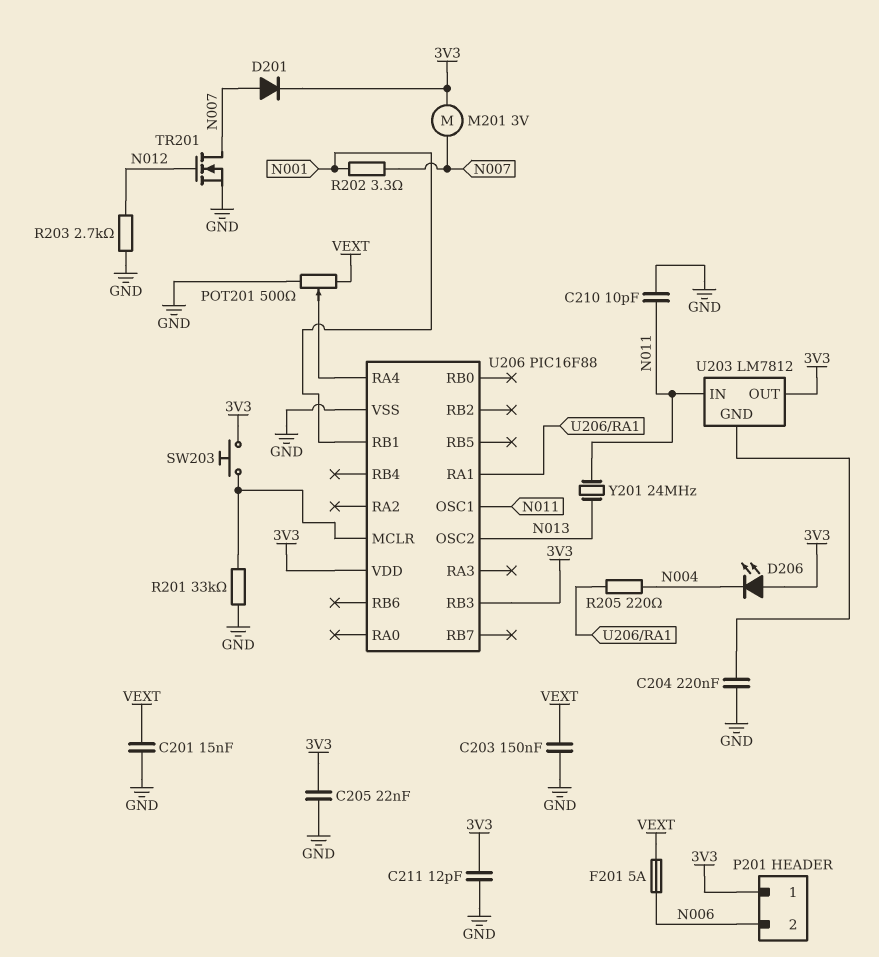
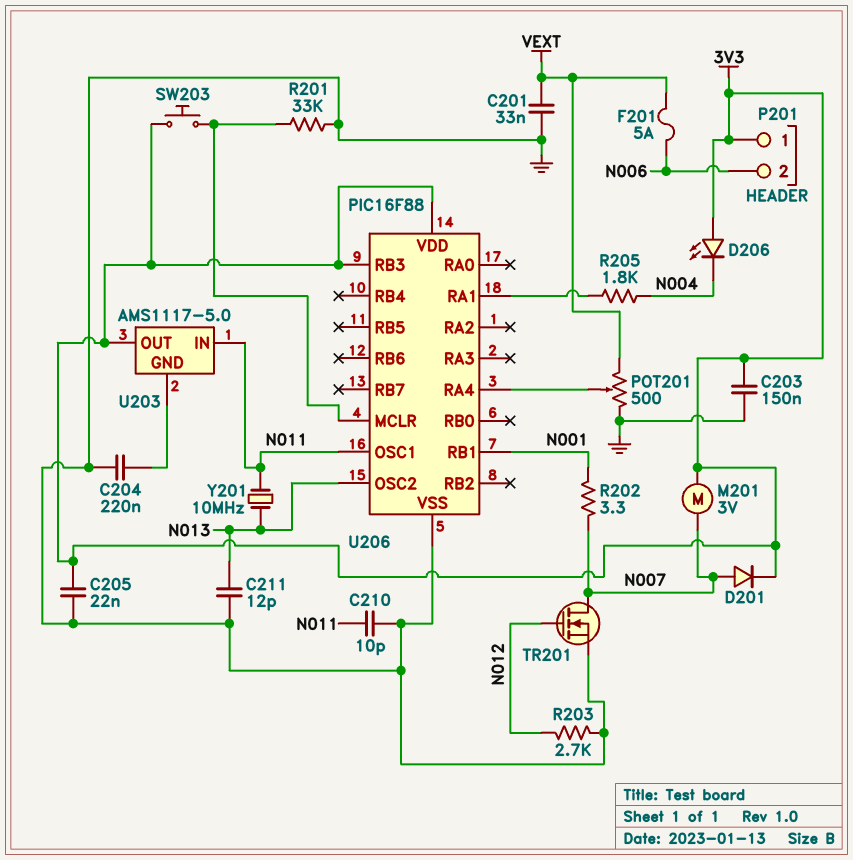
C201: 15nF (GND, VEXT) -> 33nF (GND, VEXT)
C203: 150nF (GND, VEXT) -> 150nF (3V3, GND)
C211: 12pF (3V3, GND) -> 12pF (GND, N013)
R205: 220 (N004, U206/RA1) -> 1.8k (N004, U206/RA1)
U203: LM7812 -> AMS1117-5.0
Y201: 24MHz (N011, N013) -> 10MHz (N011, N013)

